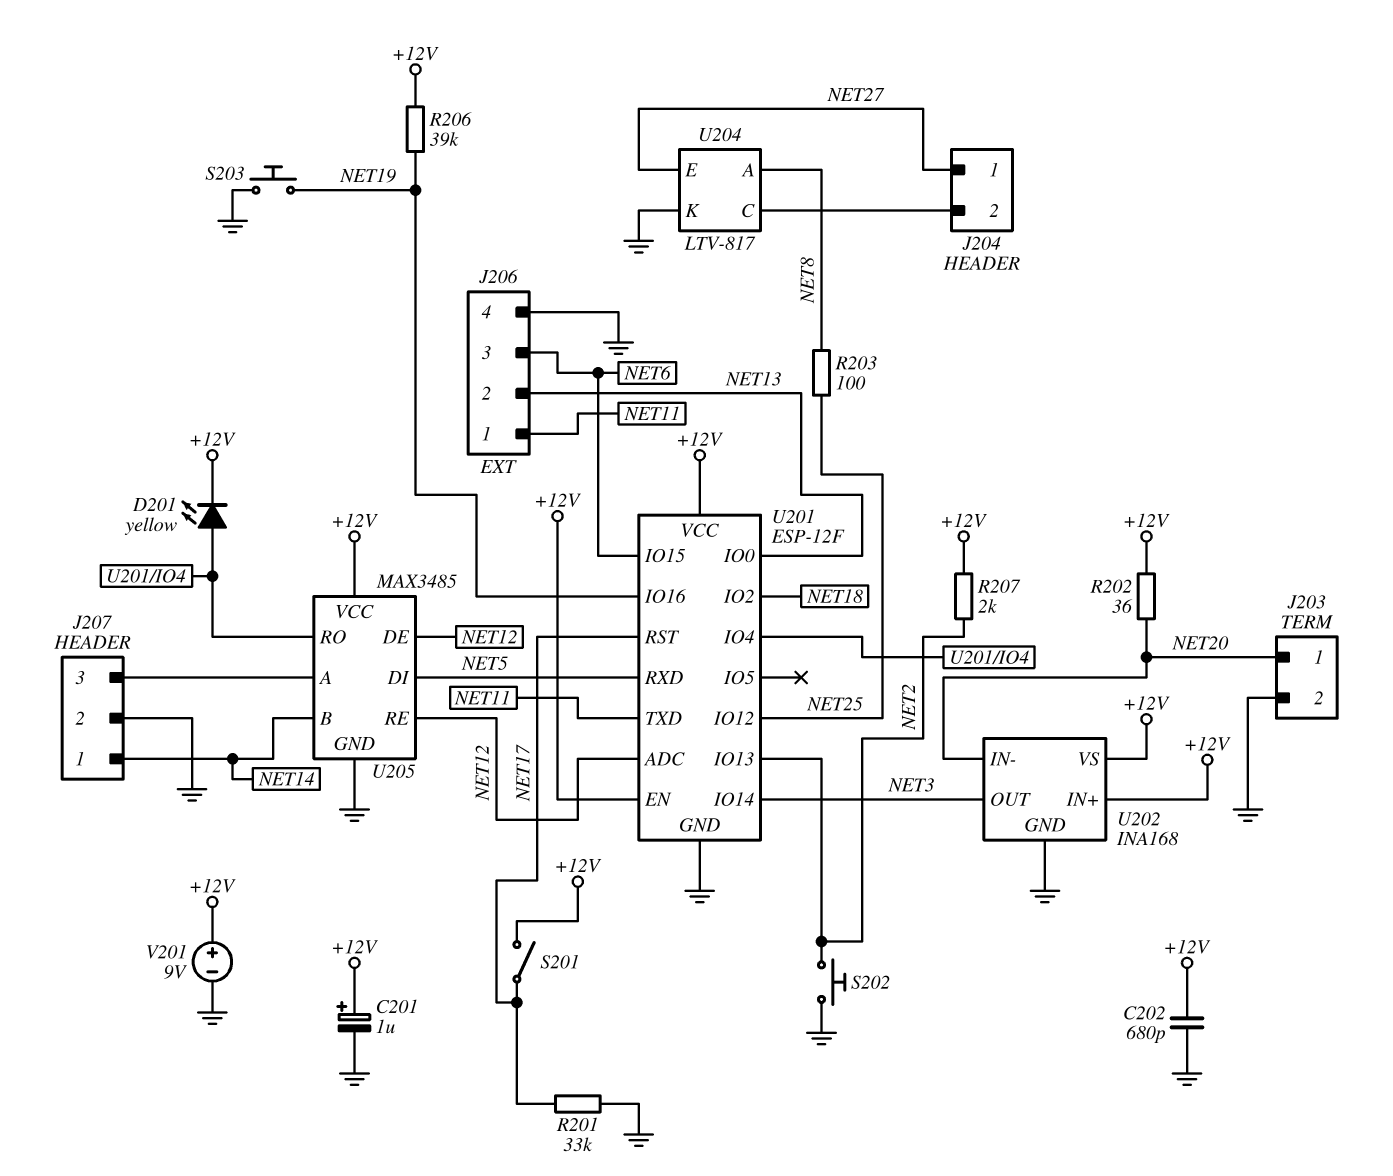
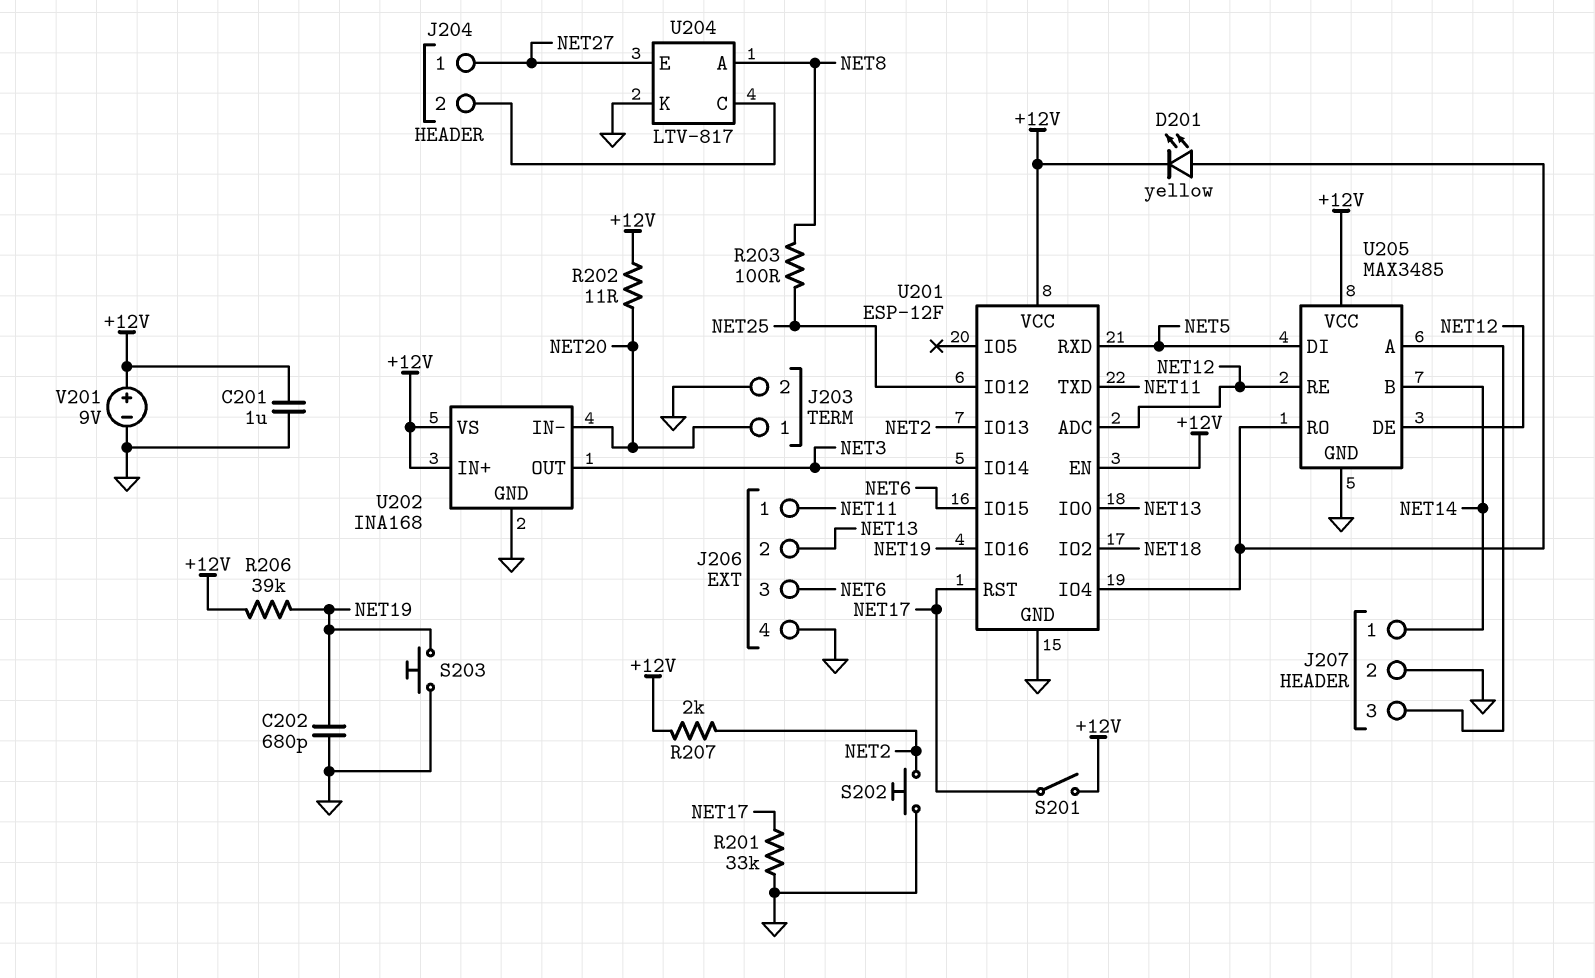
C201: 1uF (plus +12V, minus GND) -> 1uF (+12V, GND)
C202: 680pF (+12V, GND) -> 680pF (GND, NET19)
R202: 36 (+12V, NET20) -> 11 (+12V, NET20)

